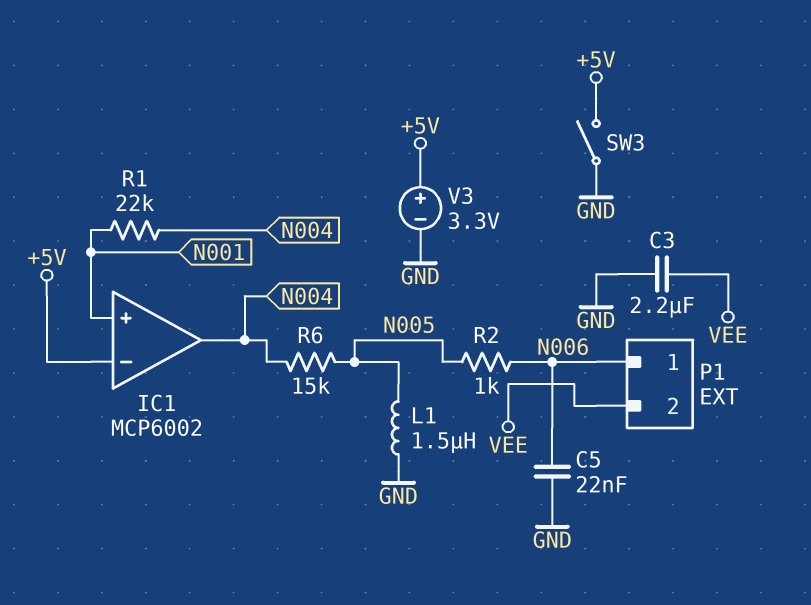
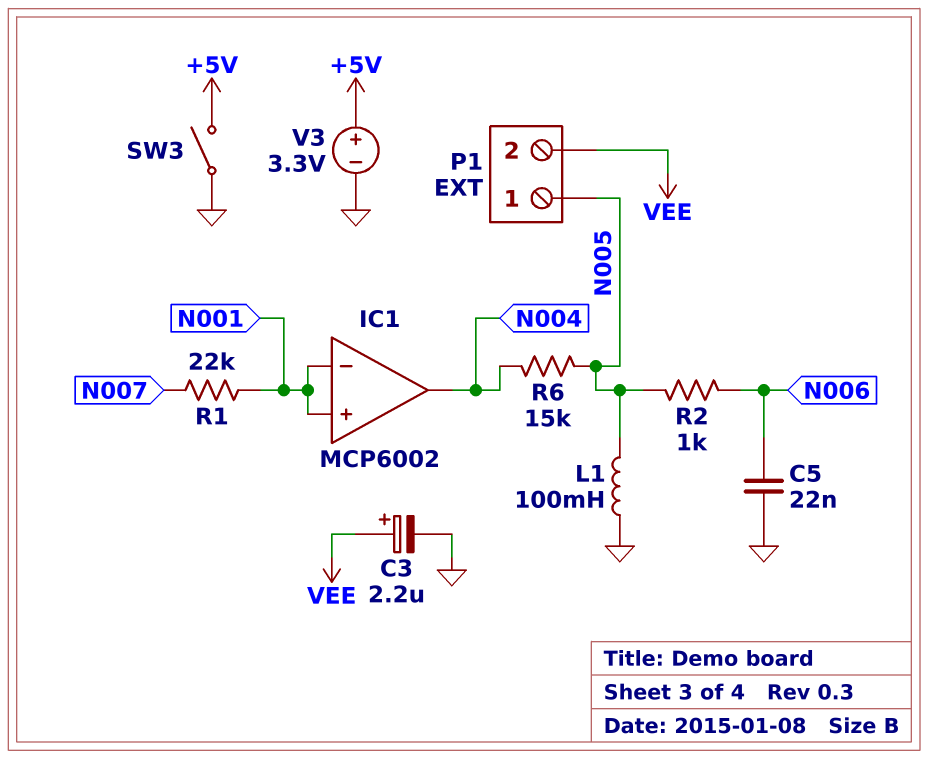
C3: 2.2uF (GND, VEE) -> 2.2uF (plus VEE, minus GND)
IC1 pin in-: +5V -> N001
L1: 1.5uH (GND, N005) -> 100mH (GND, N005)
P1 pin 1: N006 -> N005
R1: 22k (N001, N004) -> 22k (N001, N007)

